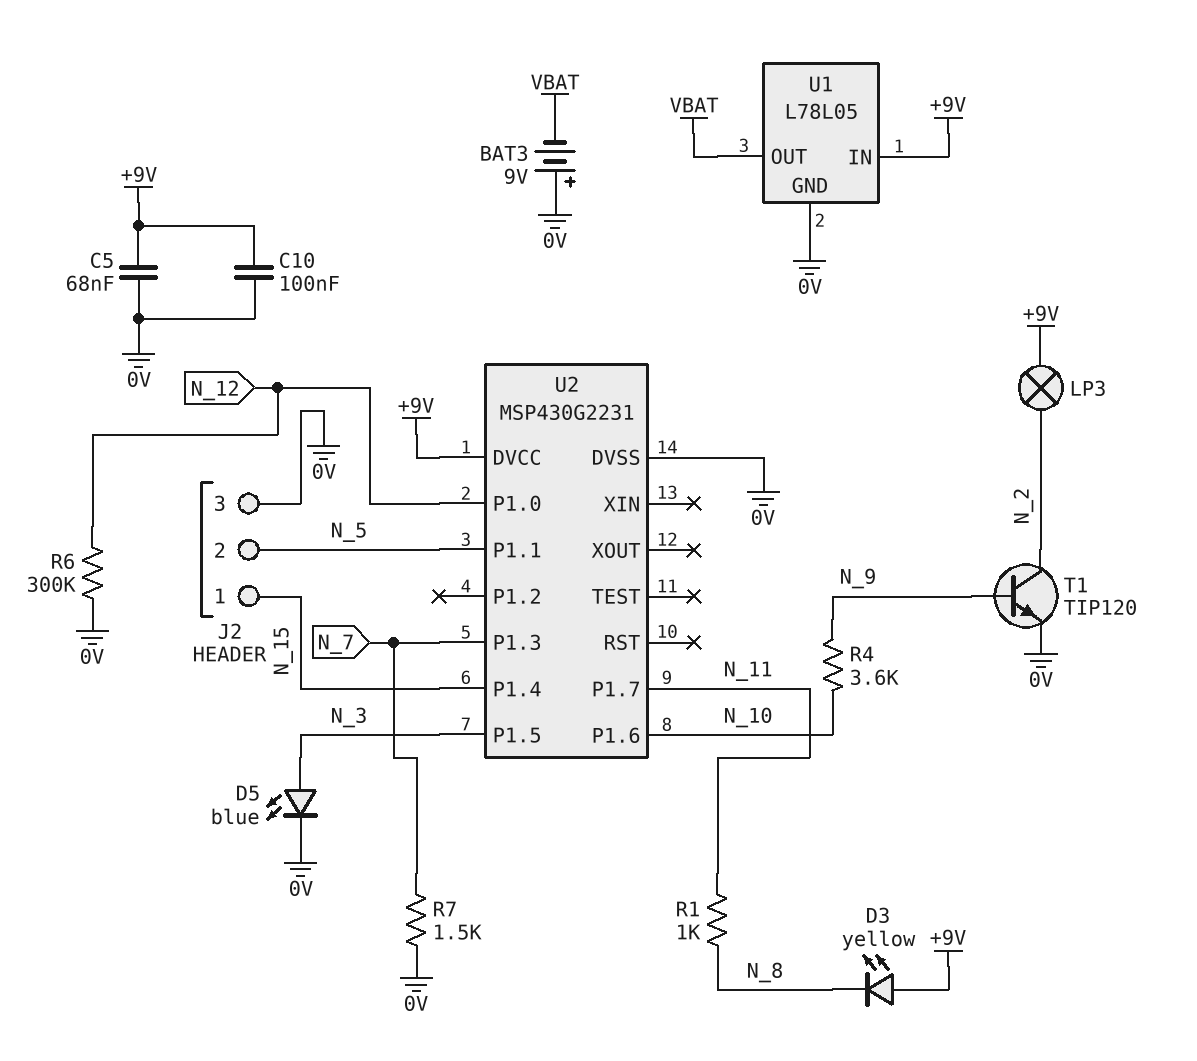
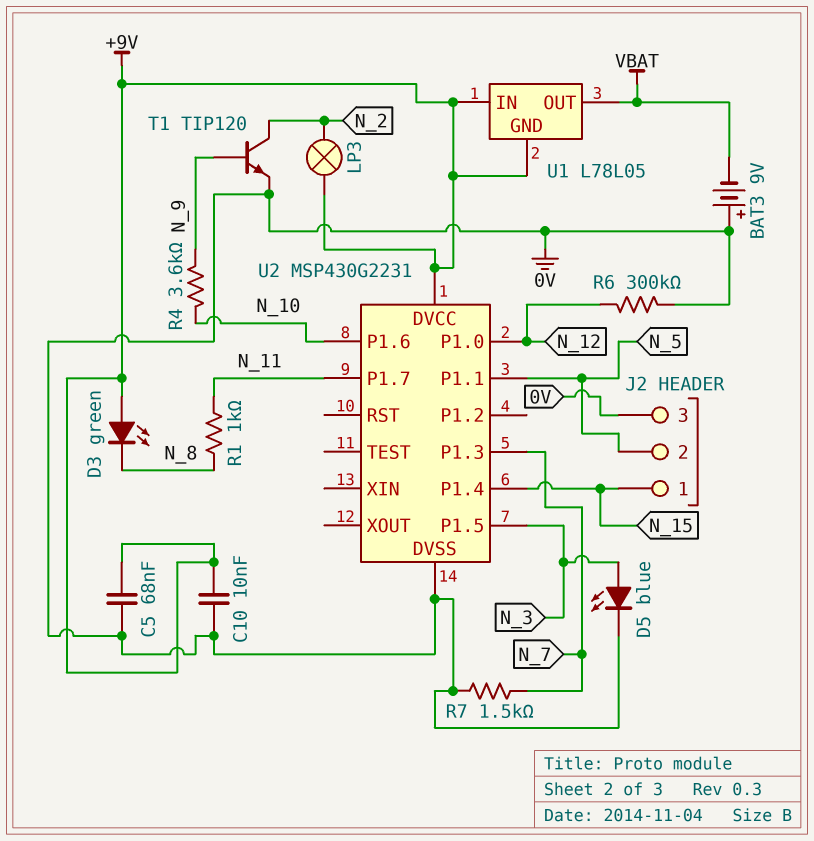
C10: 100nF (+9V, 0V) -> 10nF (+9V, 0V)
D3: LED yellow (A +9V, K N_8) -> LED green (A +9V, K N_8)
U1 pin GND: 0V -> +9V

